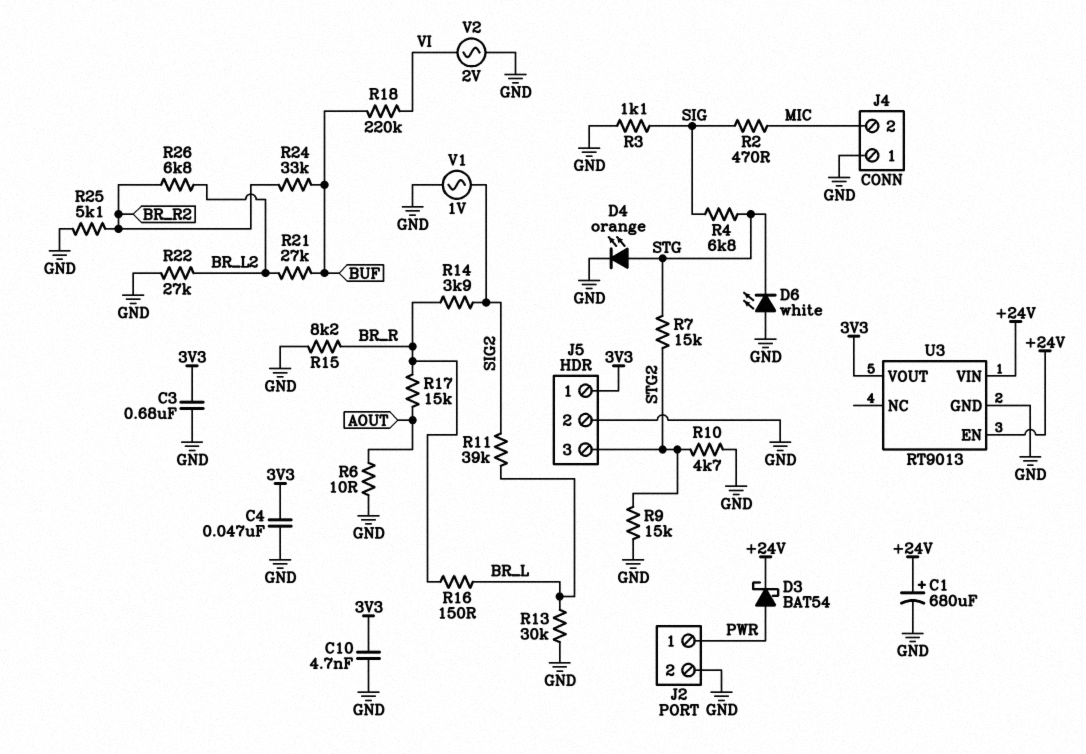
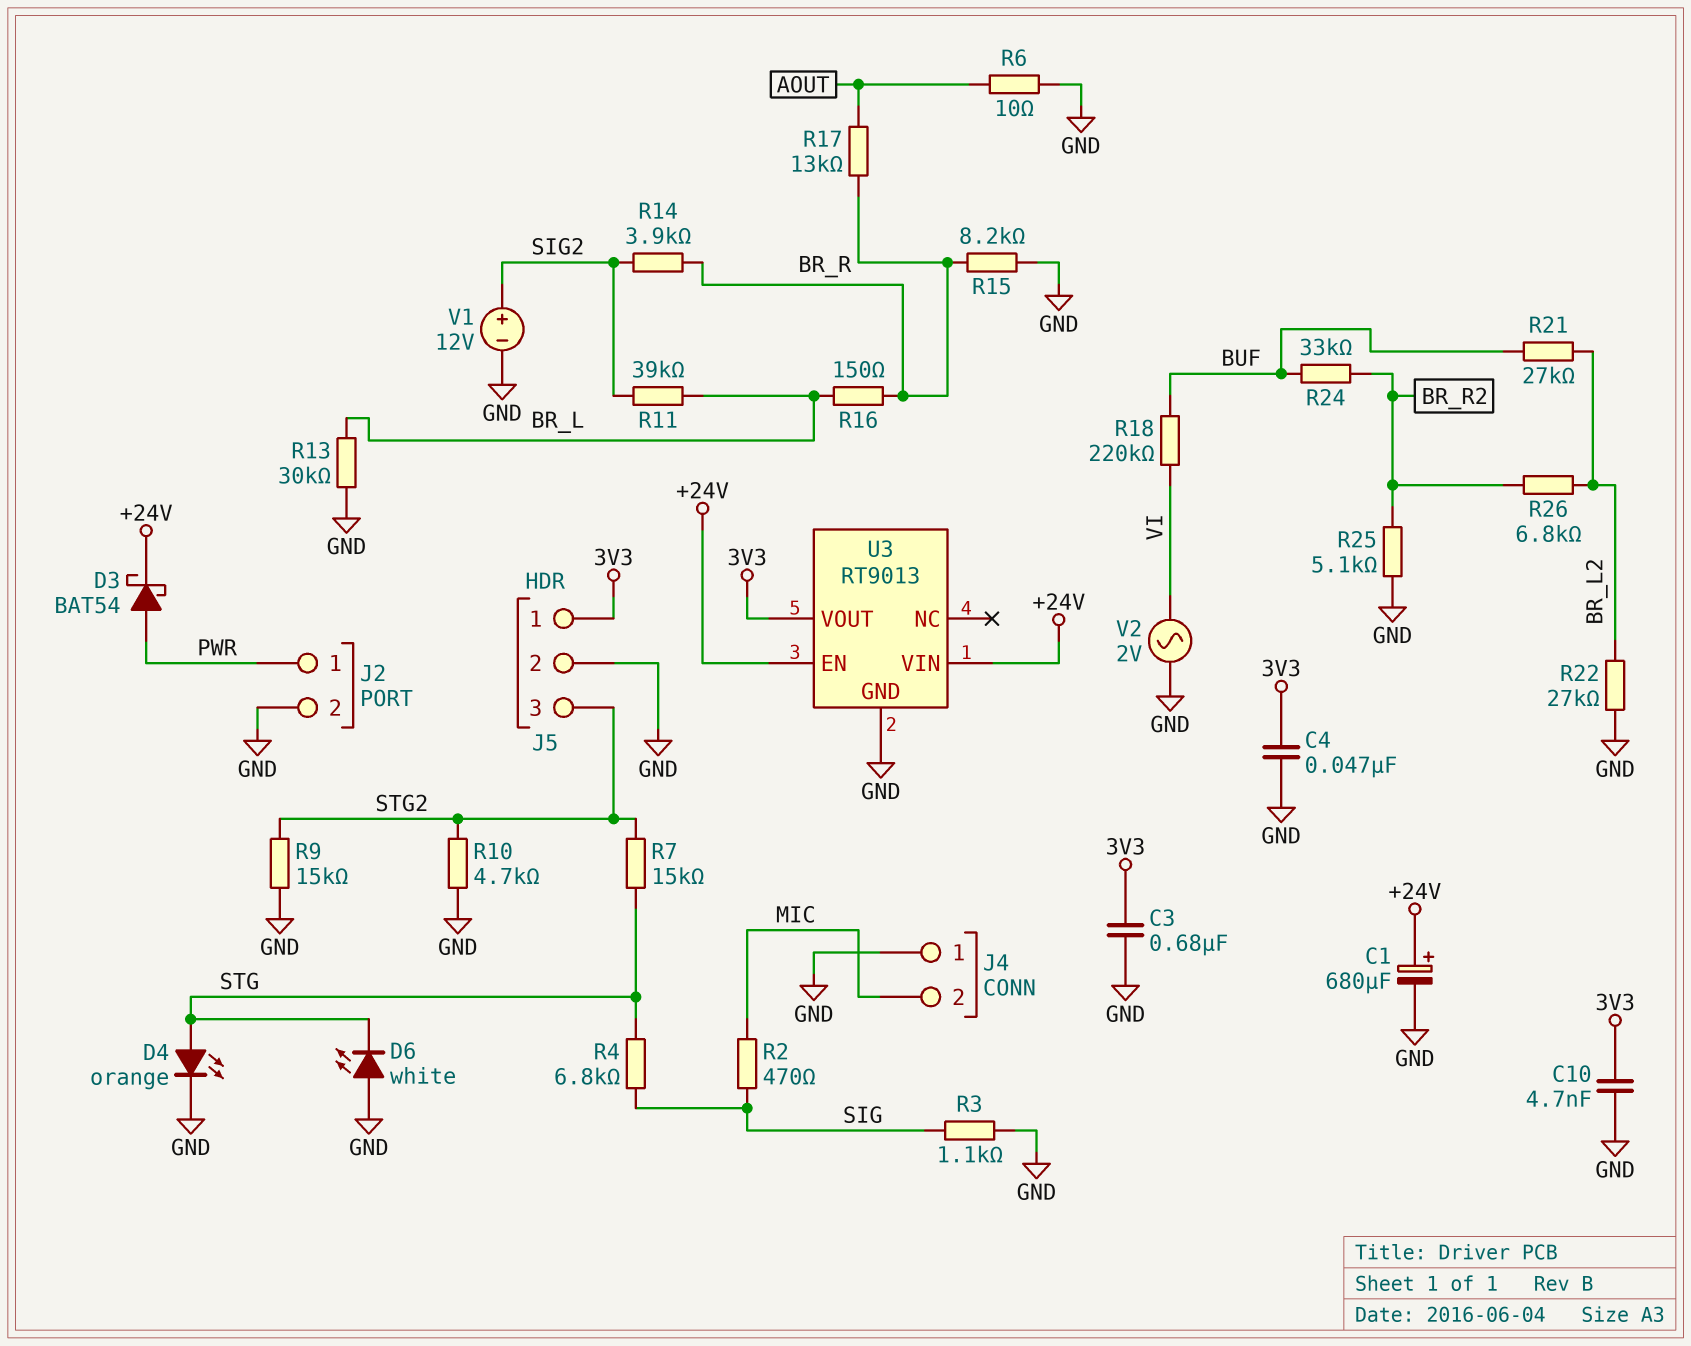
R17: 15k (AOUT, BR_R) -> 13k (AOUT, BR_R)
V1: AC 1V (GND, SIG2) -> 12V (plus SIG2, minus GND)

